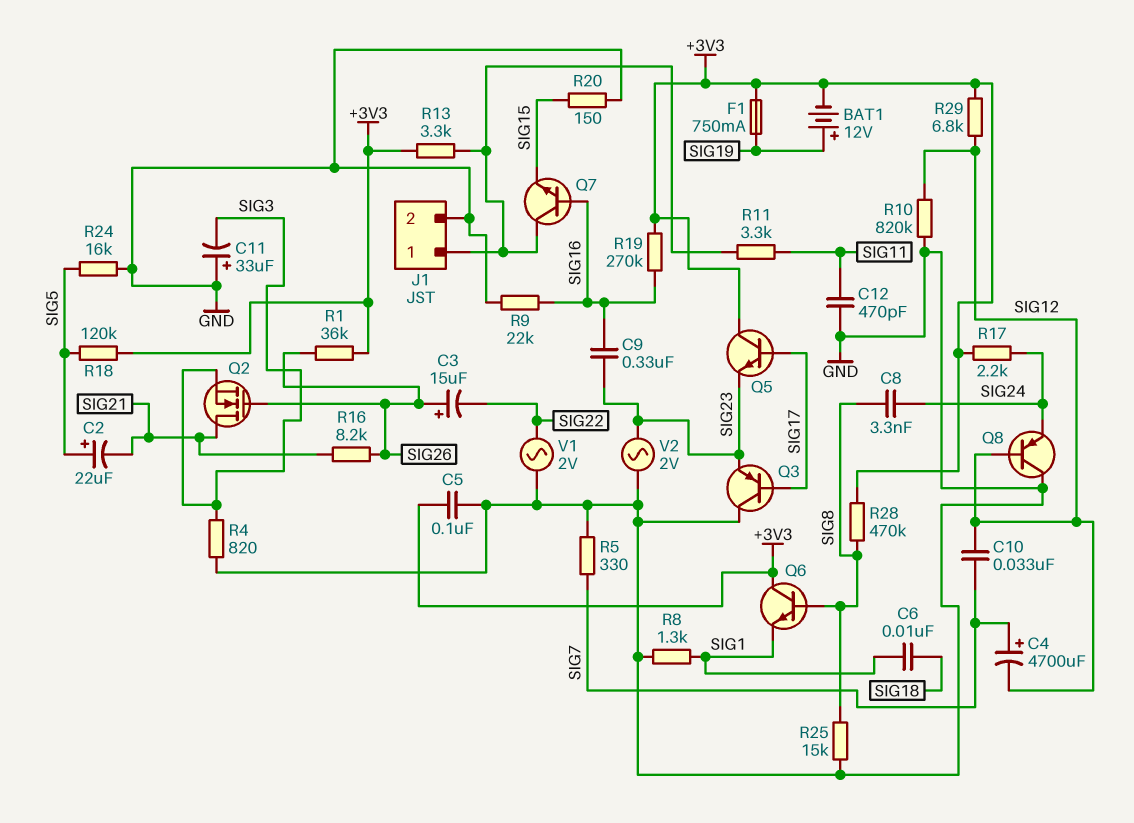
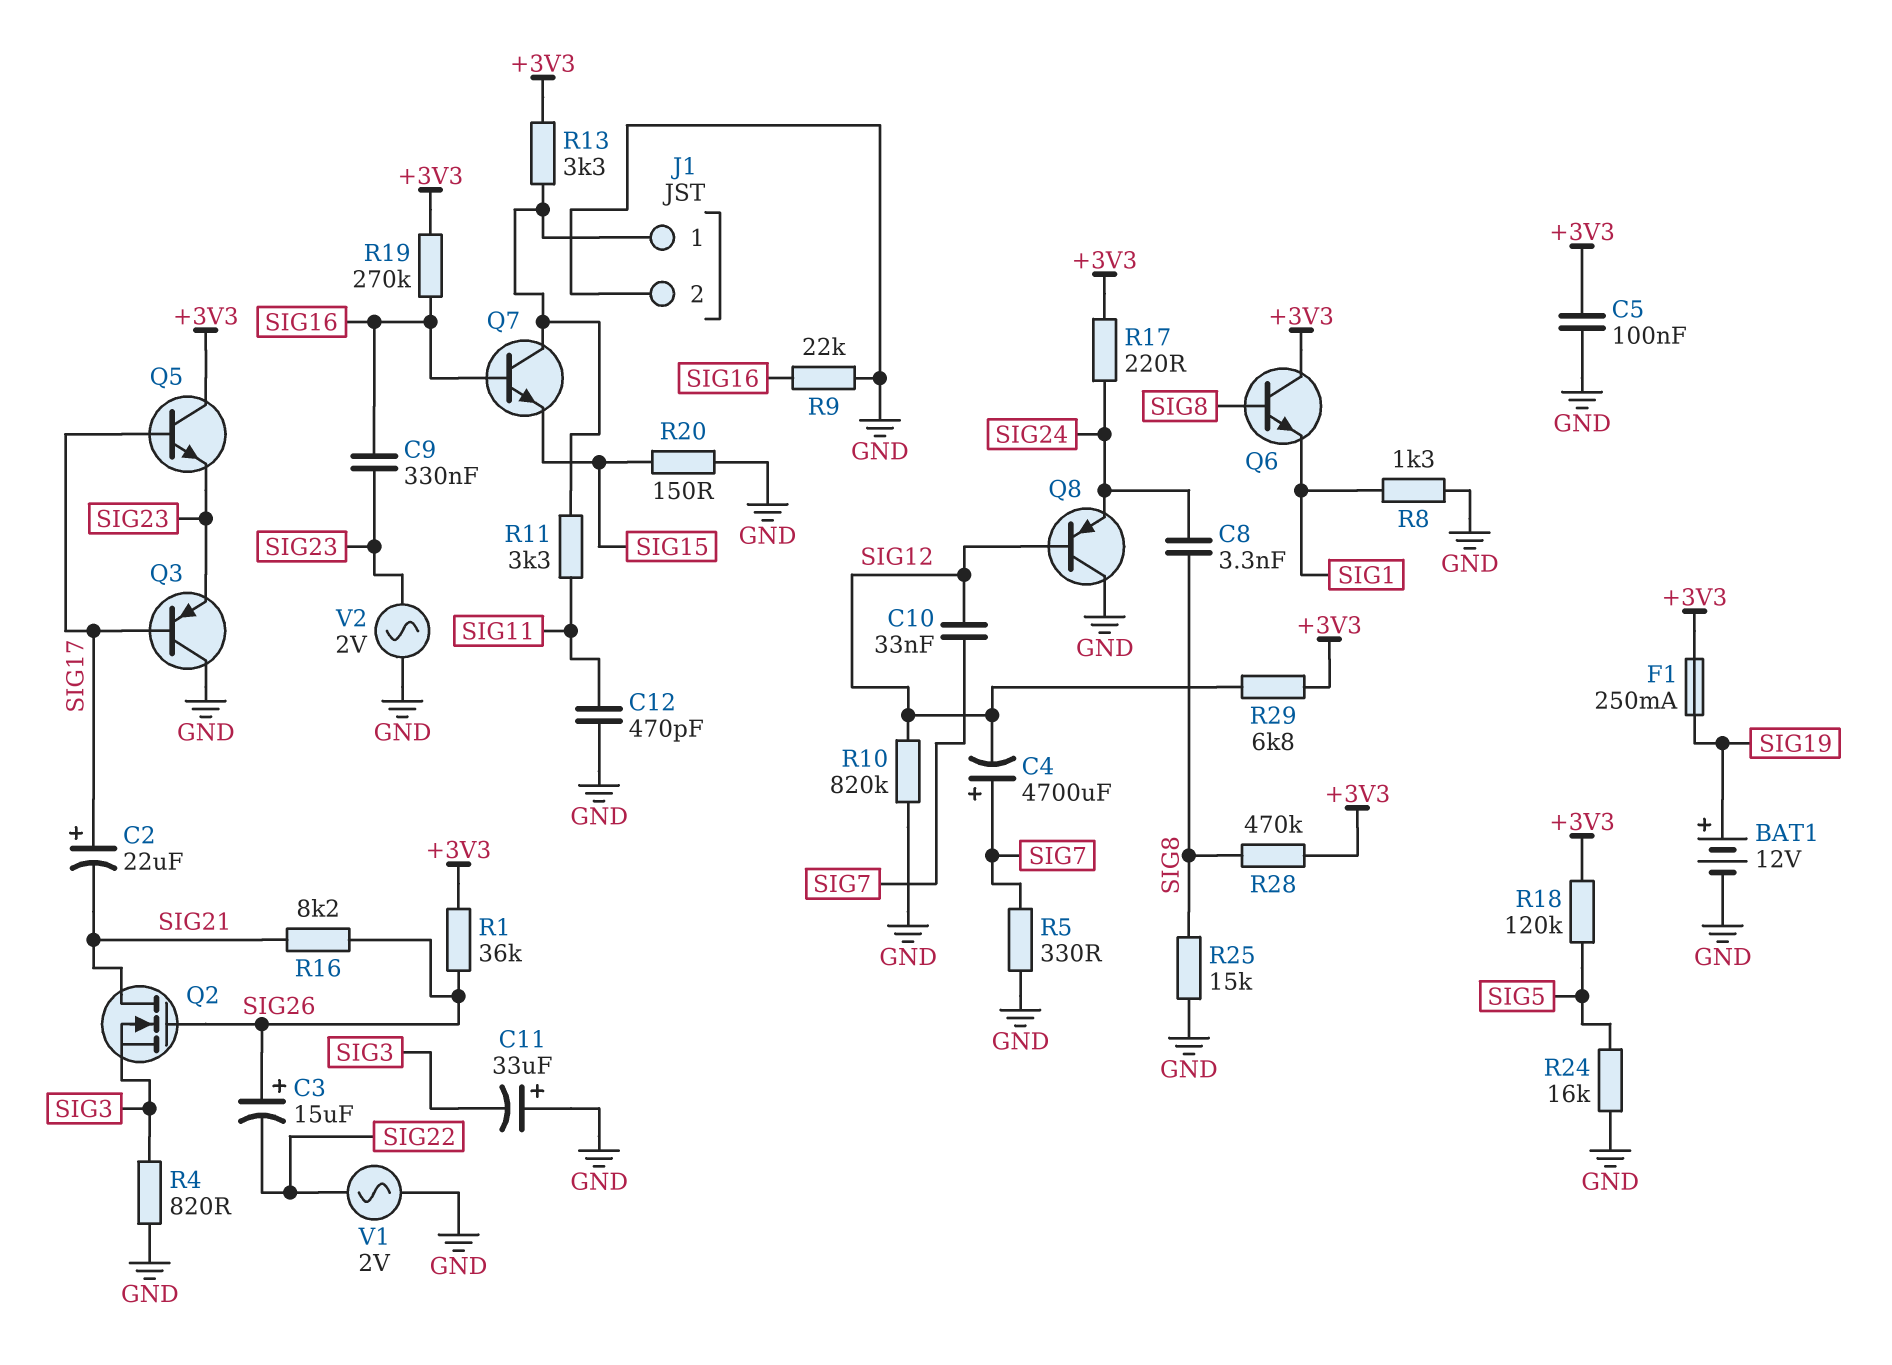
BAT1: 12V (plus SIG19, minus +3V3) -> 12V (plus SIG19, minus GND)
C2: 22uF (plus SIG5, minus SIG21) -> 22uF (plus SIG17, minus SIG21)
C6: 10nF (SIG1, SIG18) -> none
F1: 750mA (+3V3, SIG19) -> 250mA (+3V3, SIG19)
R17: 2.2k (+3V3, SIG24) -> 220 (+3V3, SIG24)

